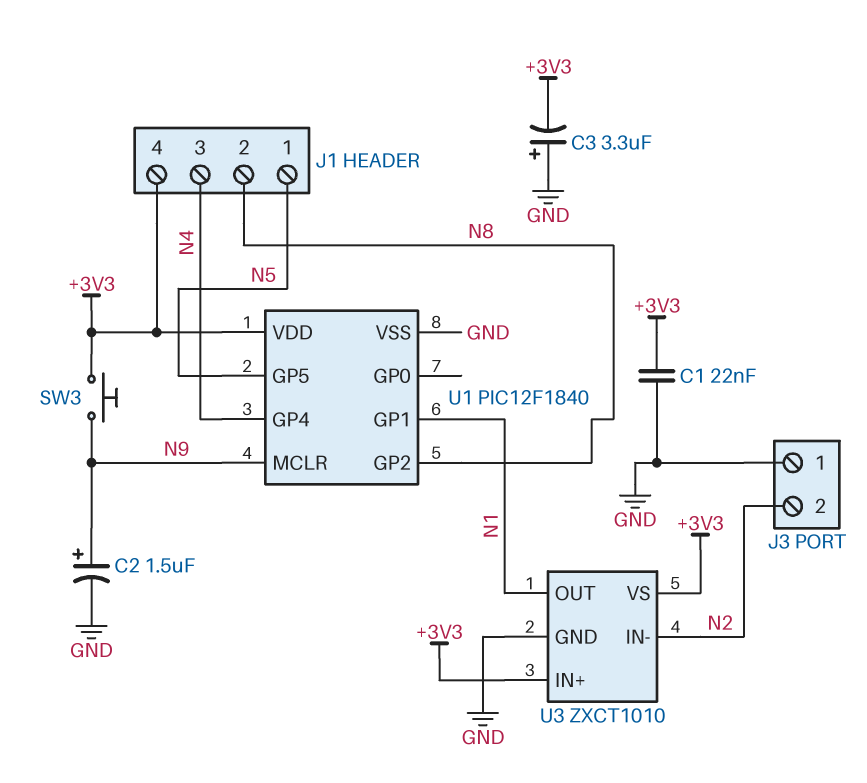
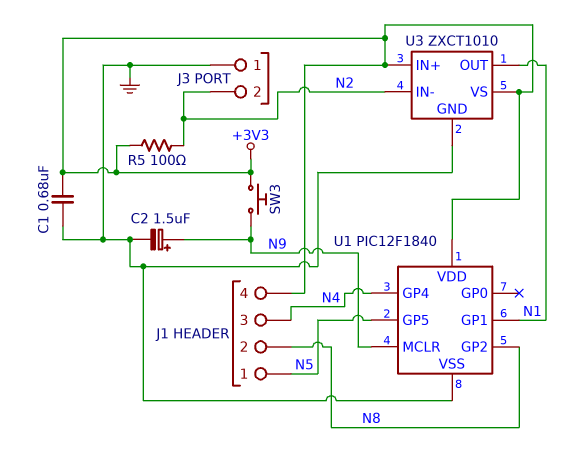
C1: 22nF (+3V3, GND) -> 680nF (+3V3, GND)
C3: 3.3uF (plus GND, minus +3V3) -> none
R5: none -> 100 (+3V3, N2)

